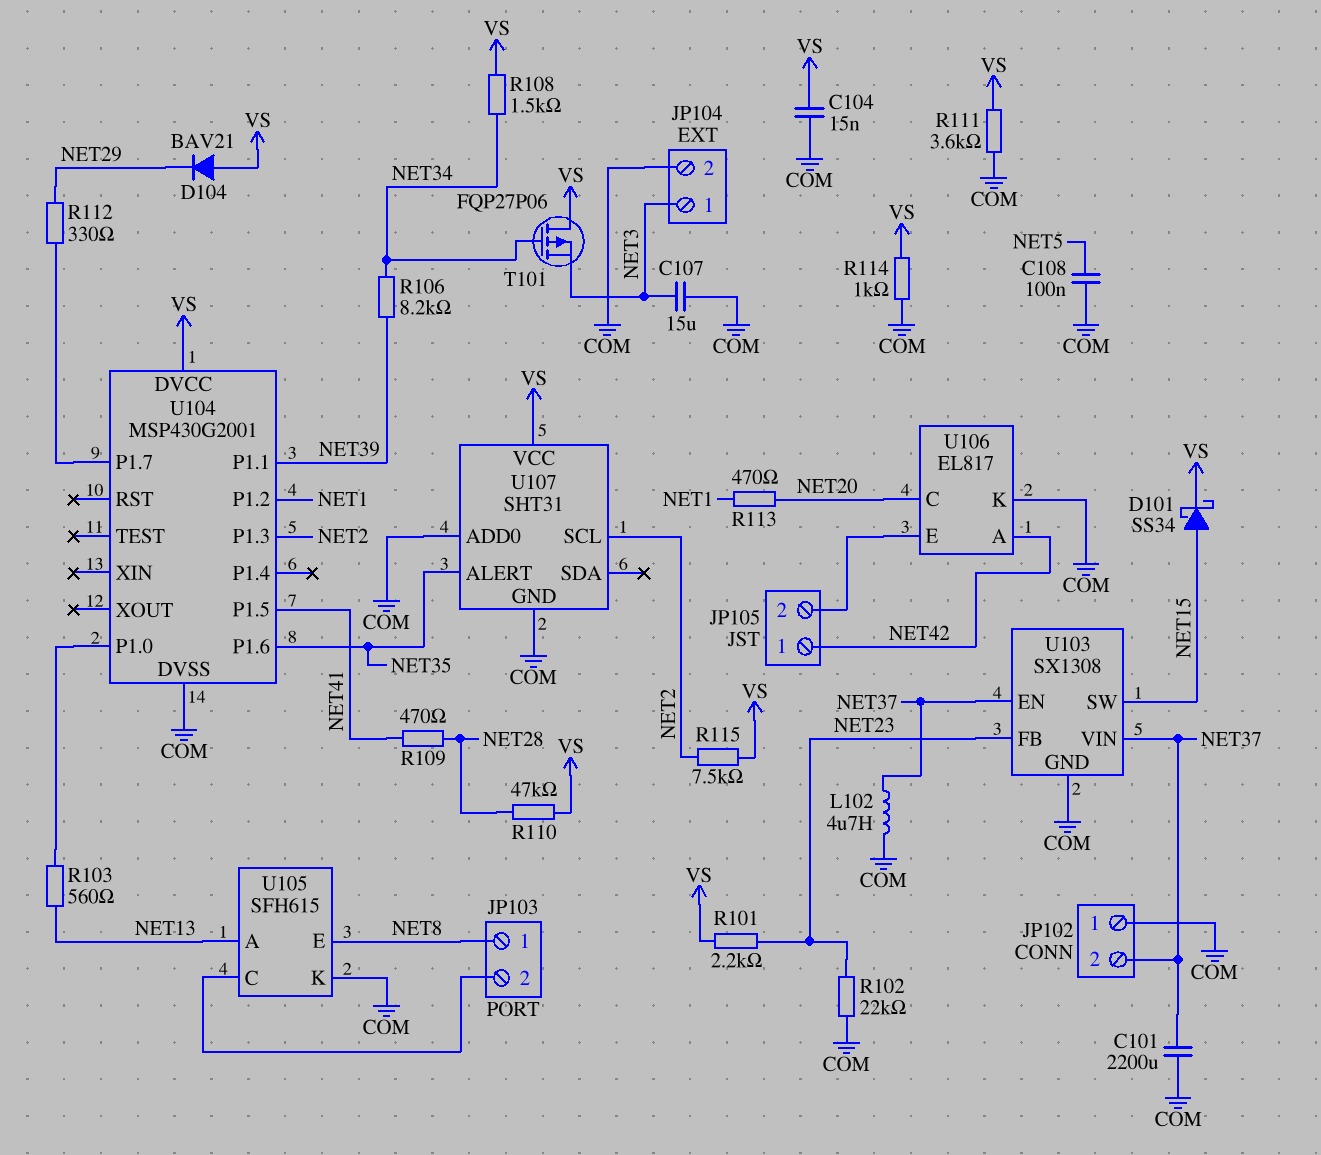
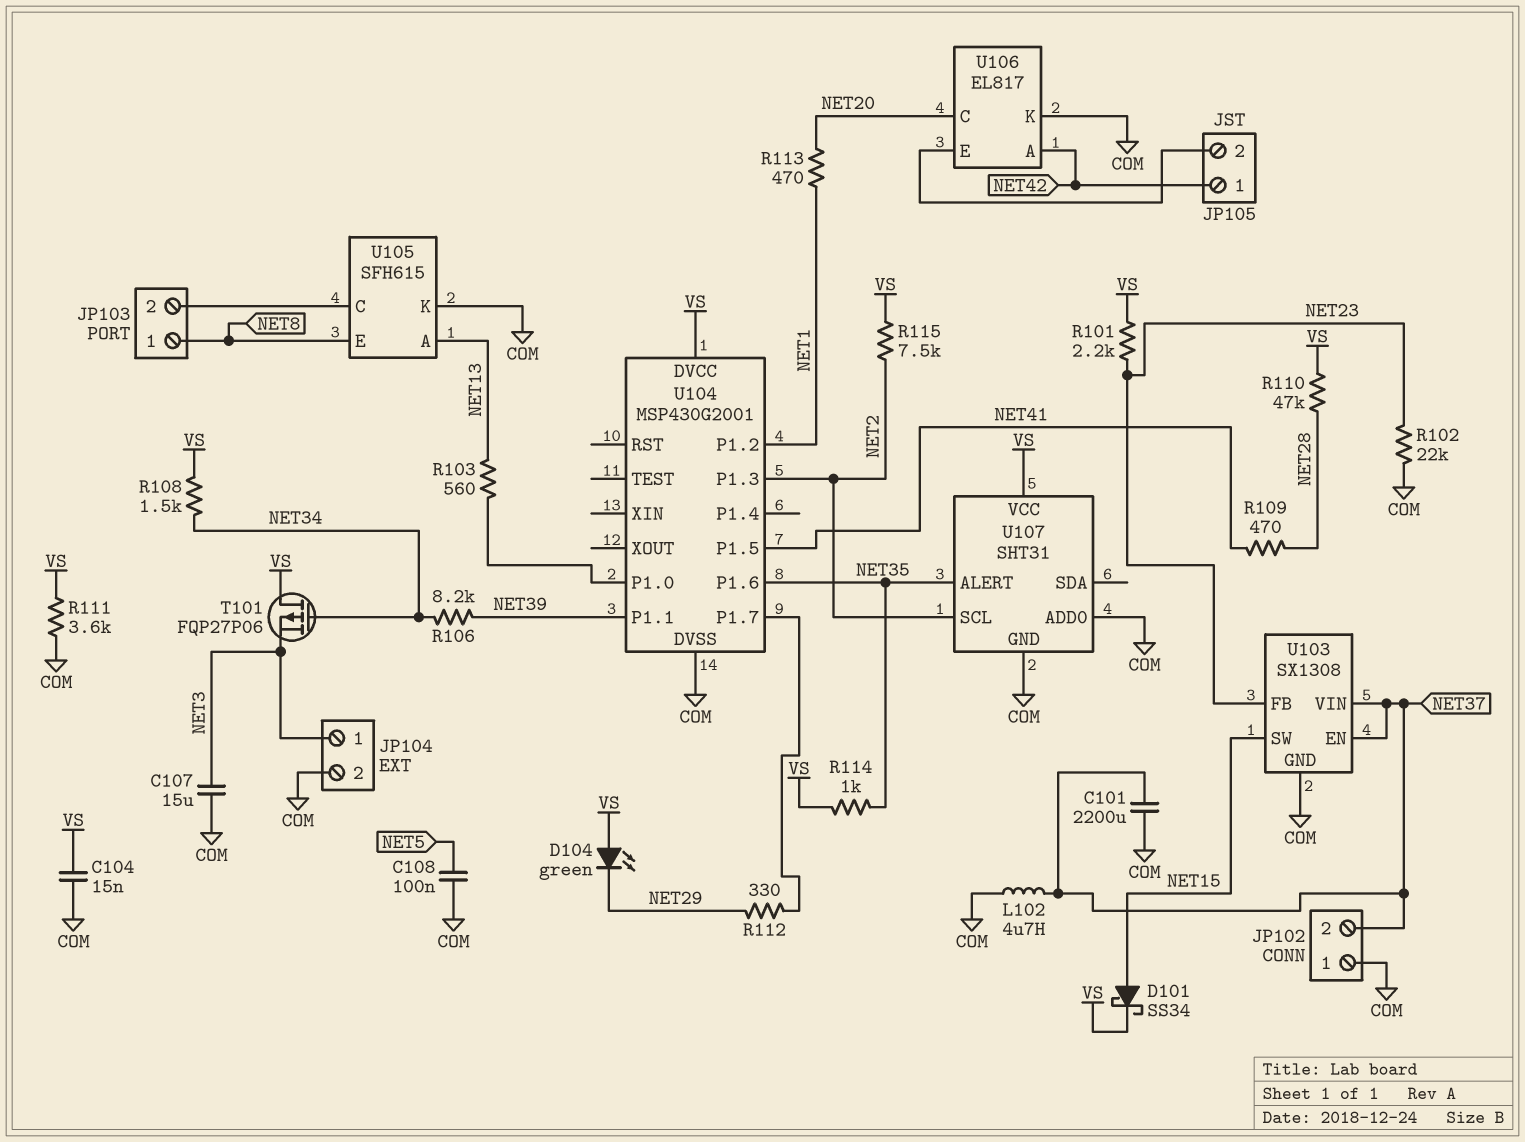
D104: diode BAV21 (A VS, K NET29) -> LED green (A VS, K NET29)
R114: 1k (COM, VS) -> 1k (NET35, VS)

